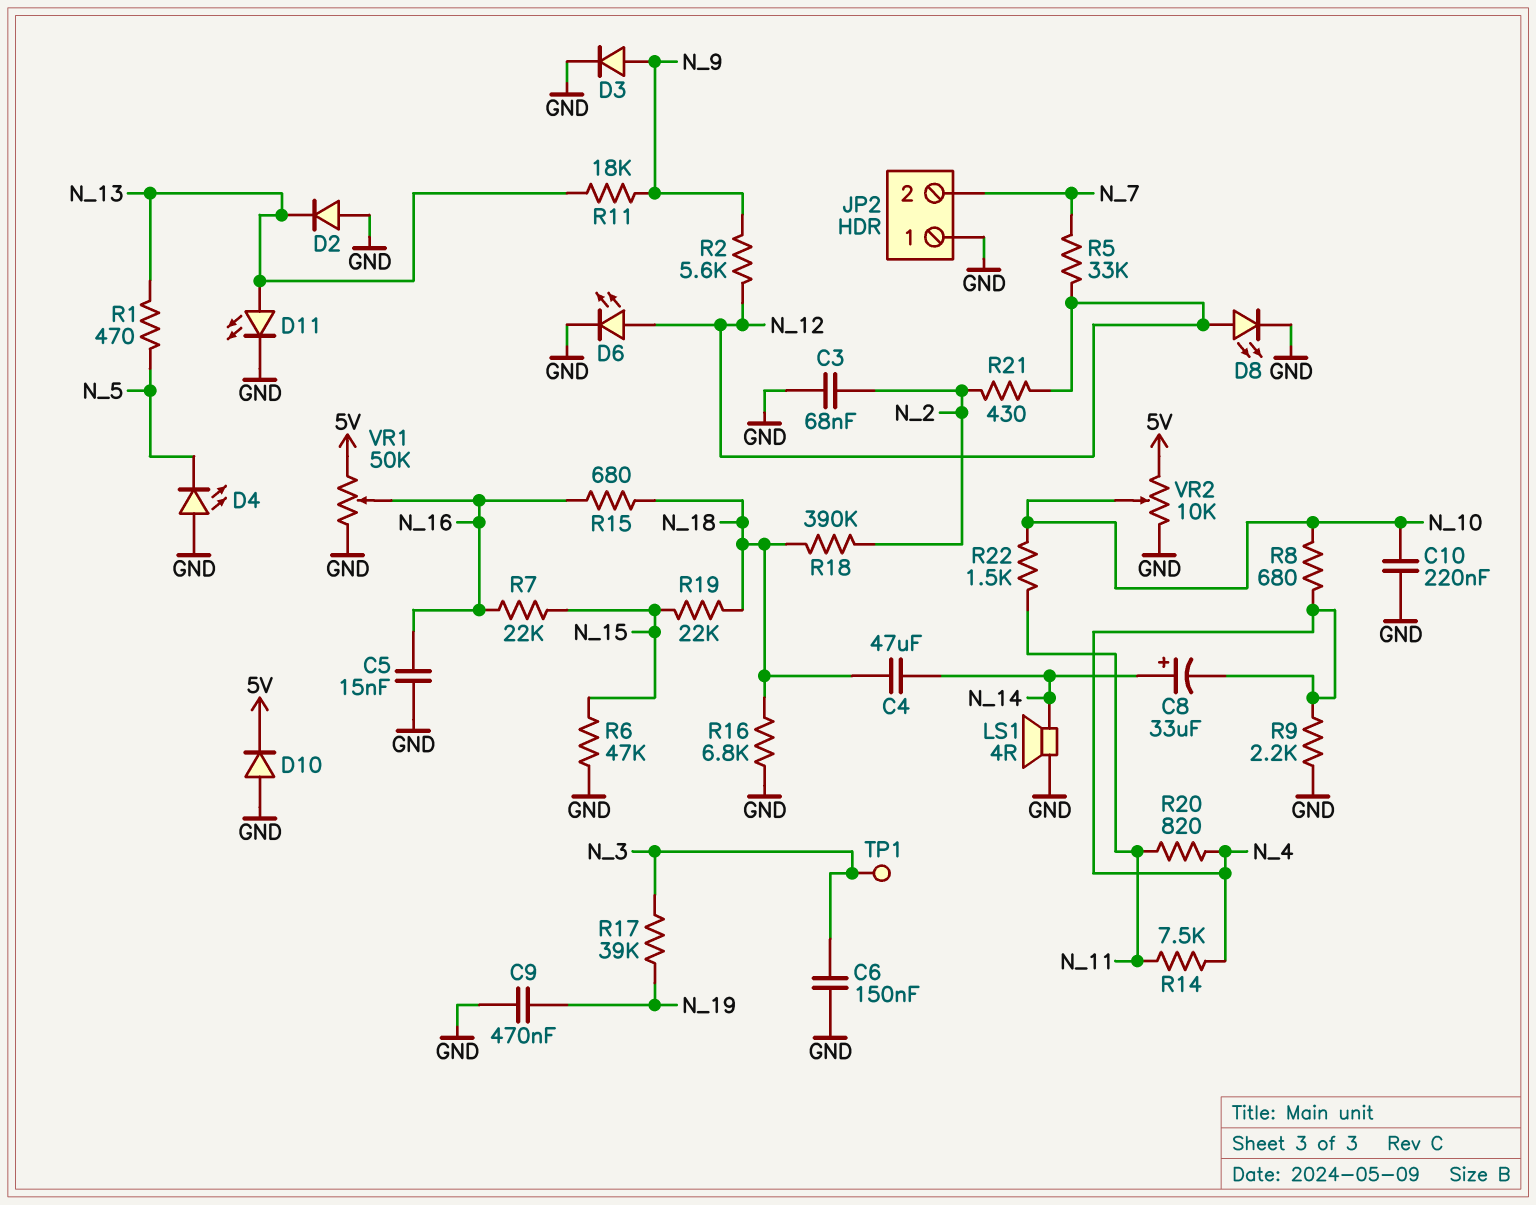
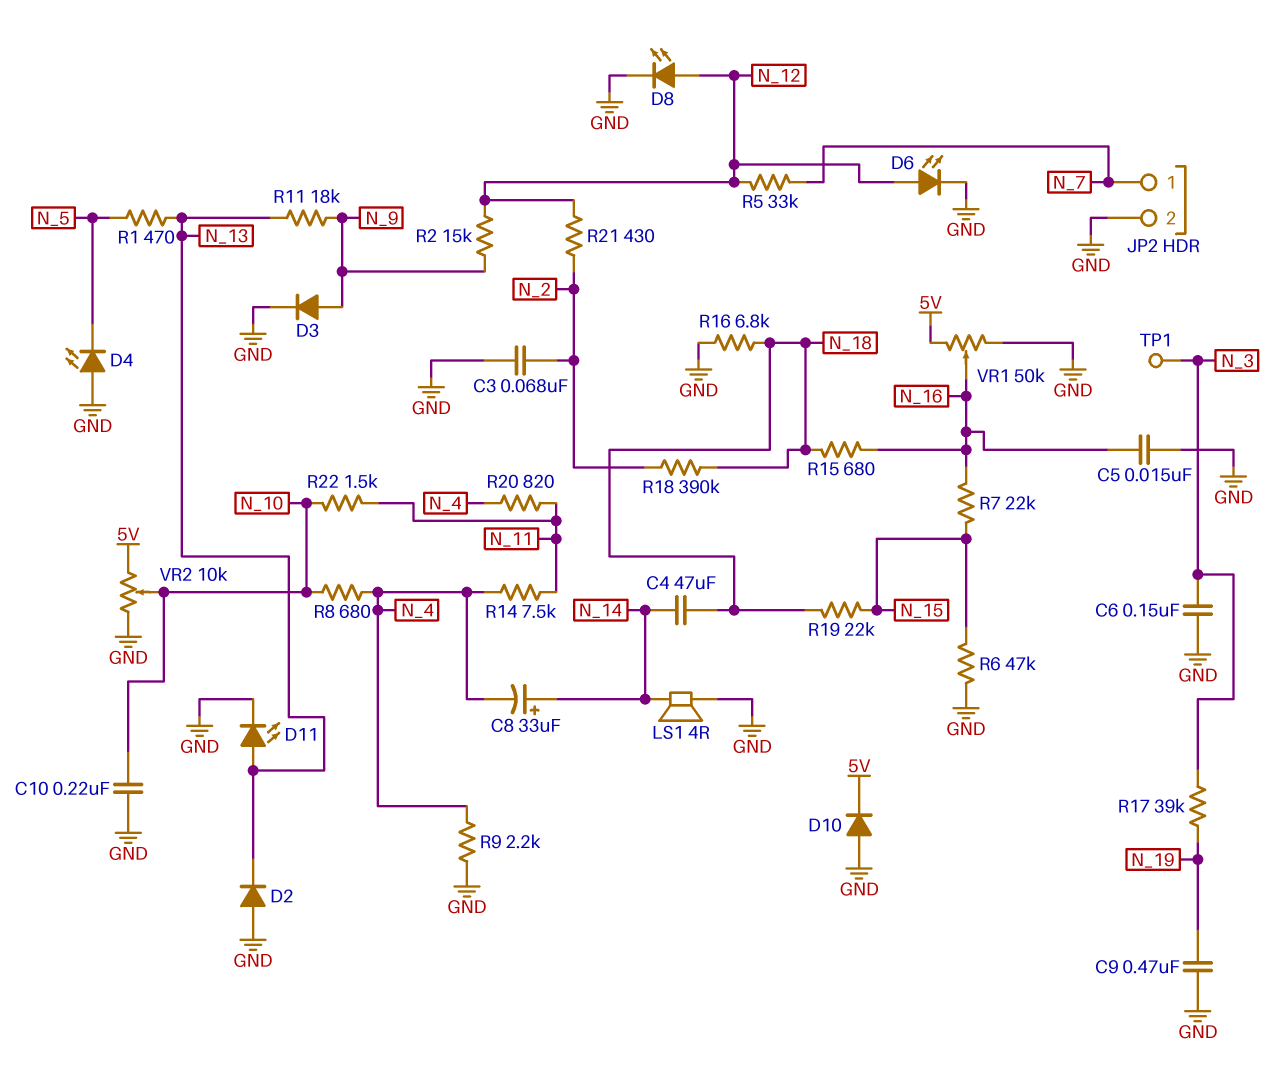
JP2 pin 1: GND -> N_7
JP2 pin 2: N_7 -> GND
R2: 5.6k (N_9, N_12) -> 15k (N_9, N_12)

